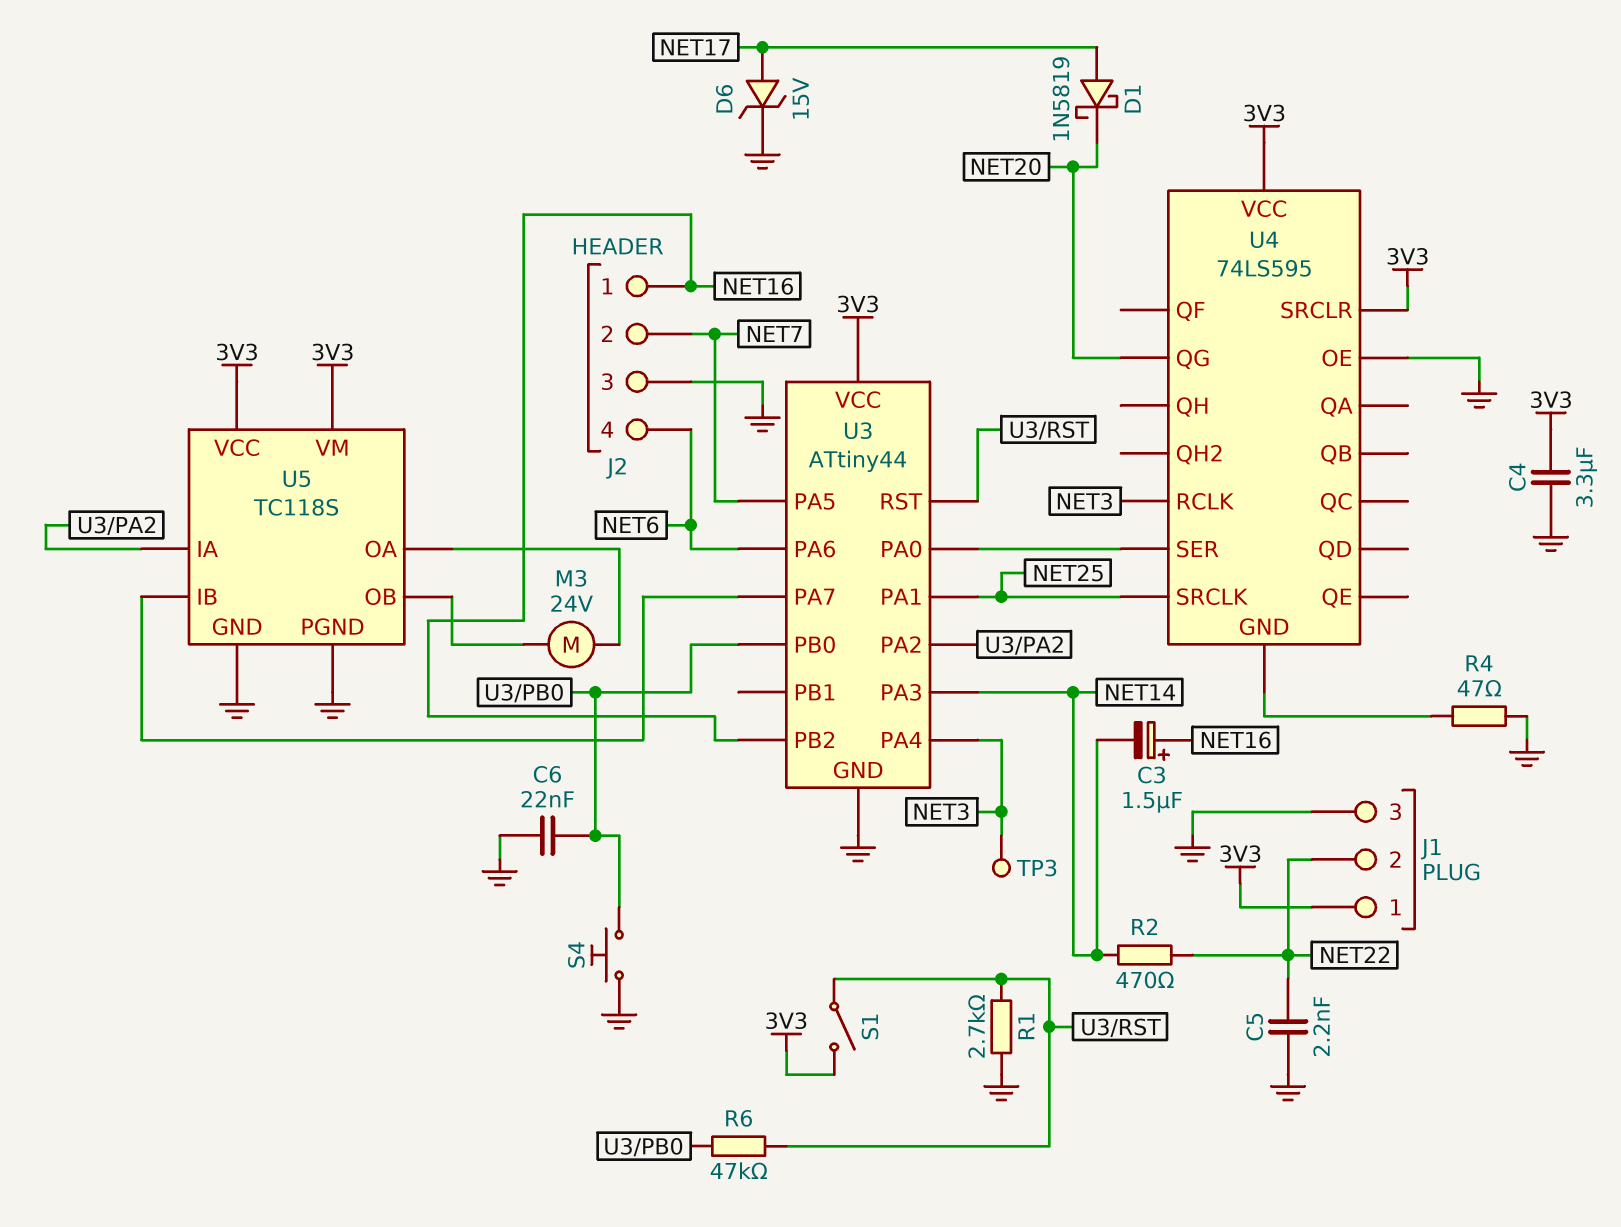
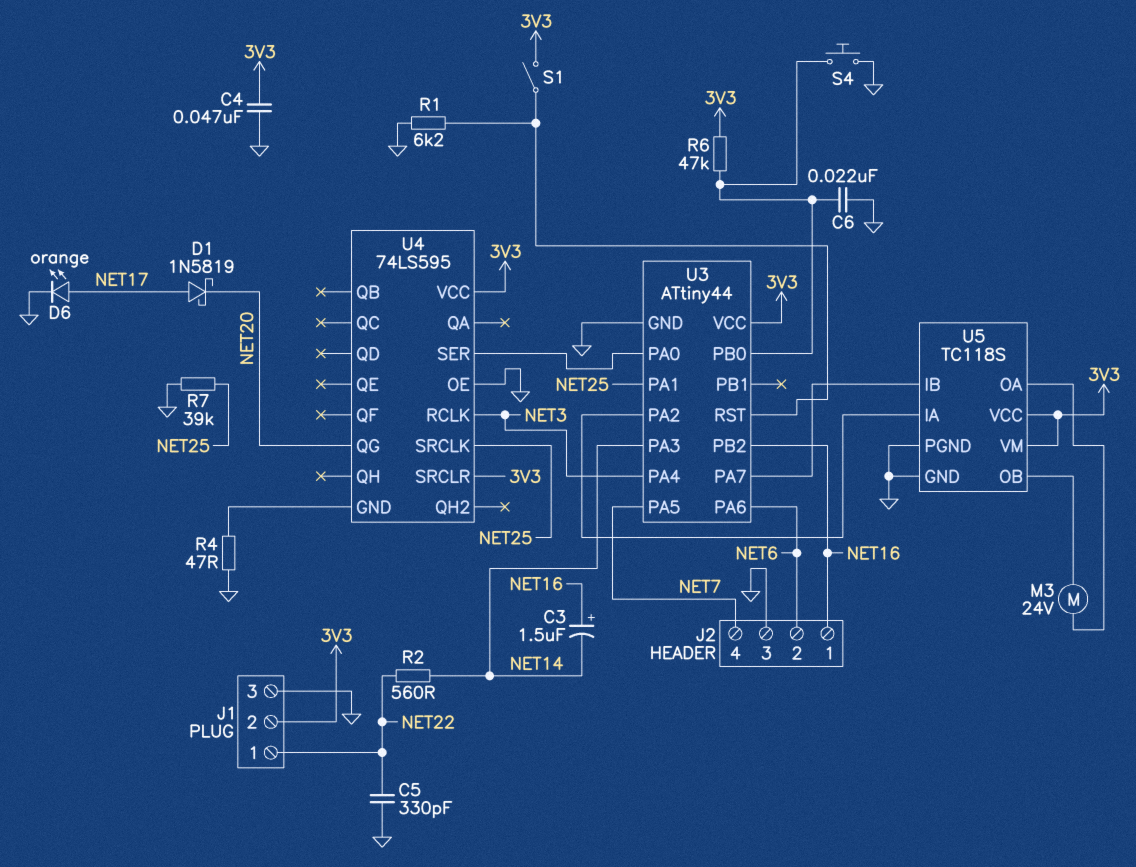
C4: 3.3uF (3V3, GND) -> 47nF (3V3, GND)
C5: 2.2nF (GND, NET22) -> 330pF (GND, NET22)
D6: zener 15V (A NET17, K GND) -> LED orange (A NET17, K GND)
J1 pin 1: 3V3 -> NET22
J1 pin 2: NET22 -> 3V3
J2 pin 2: NET7 -> NET6
J2 pin 4: NET6 -> NET7
R1: 2.7k (GND, U3/RST) -> 6.2k (GND, U3/RST)
R2: 470 (NET14, NET22) -> 560 (NET14, NET22)
R6: 47k (U3/PB0, U3/RST) -> 47k (3V3, U3/PB0)
R7: none -> 39k (GND, NET25)
TP3: test point (NET3) -> none

